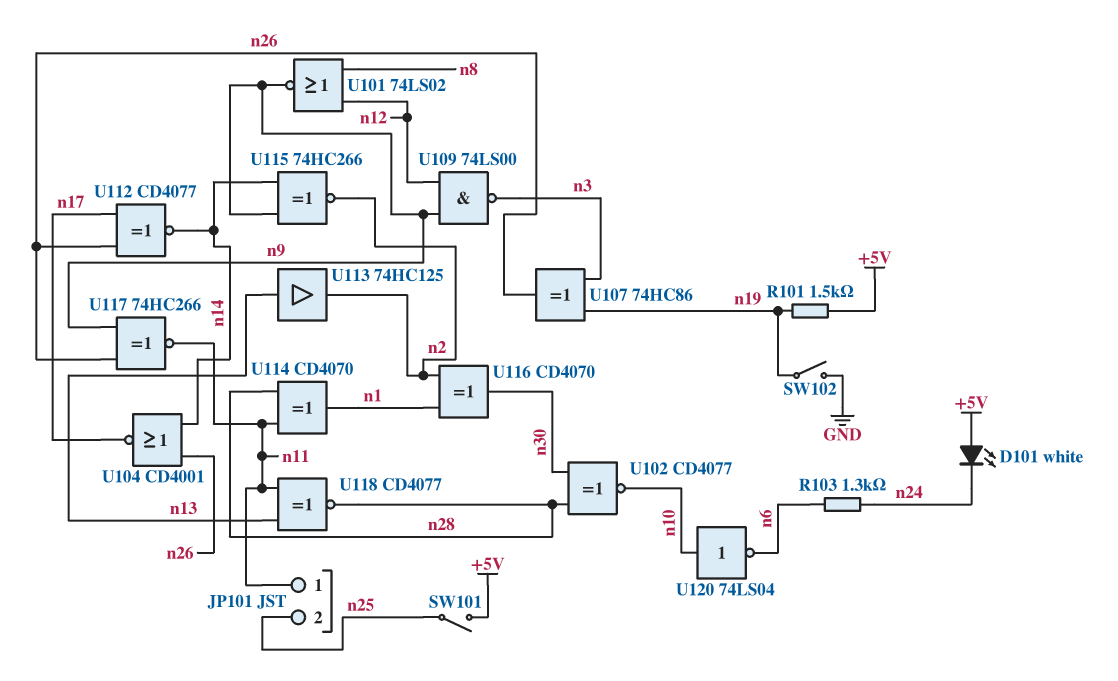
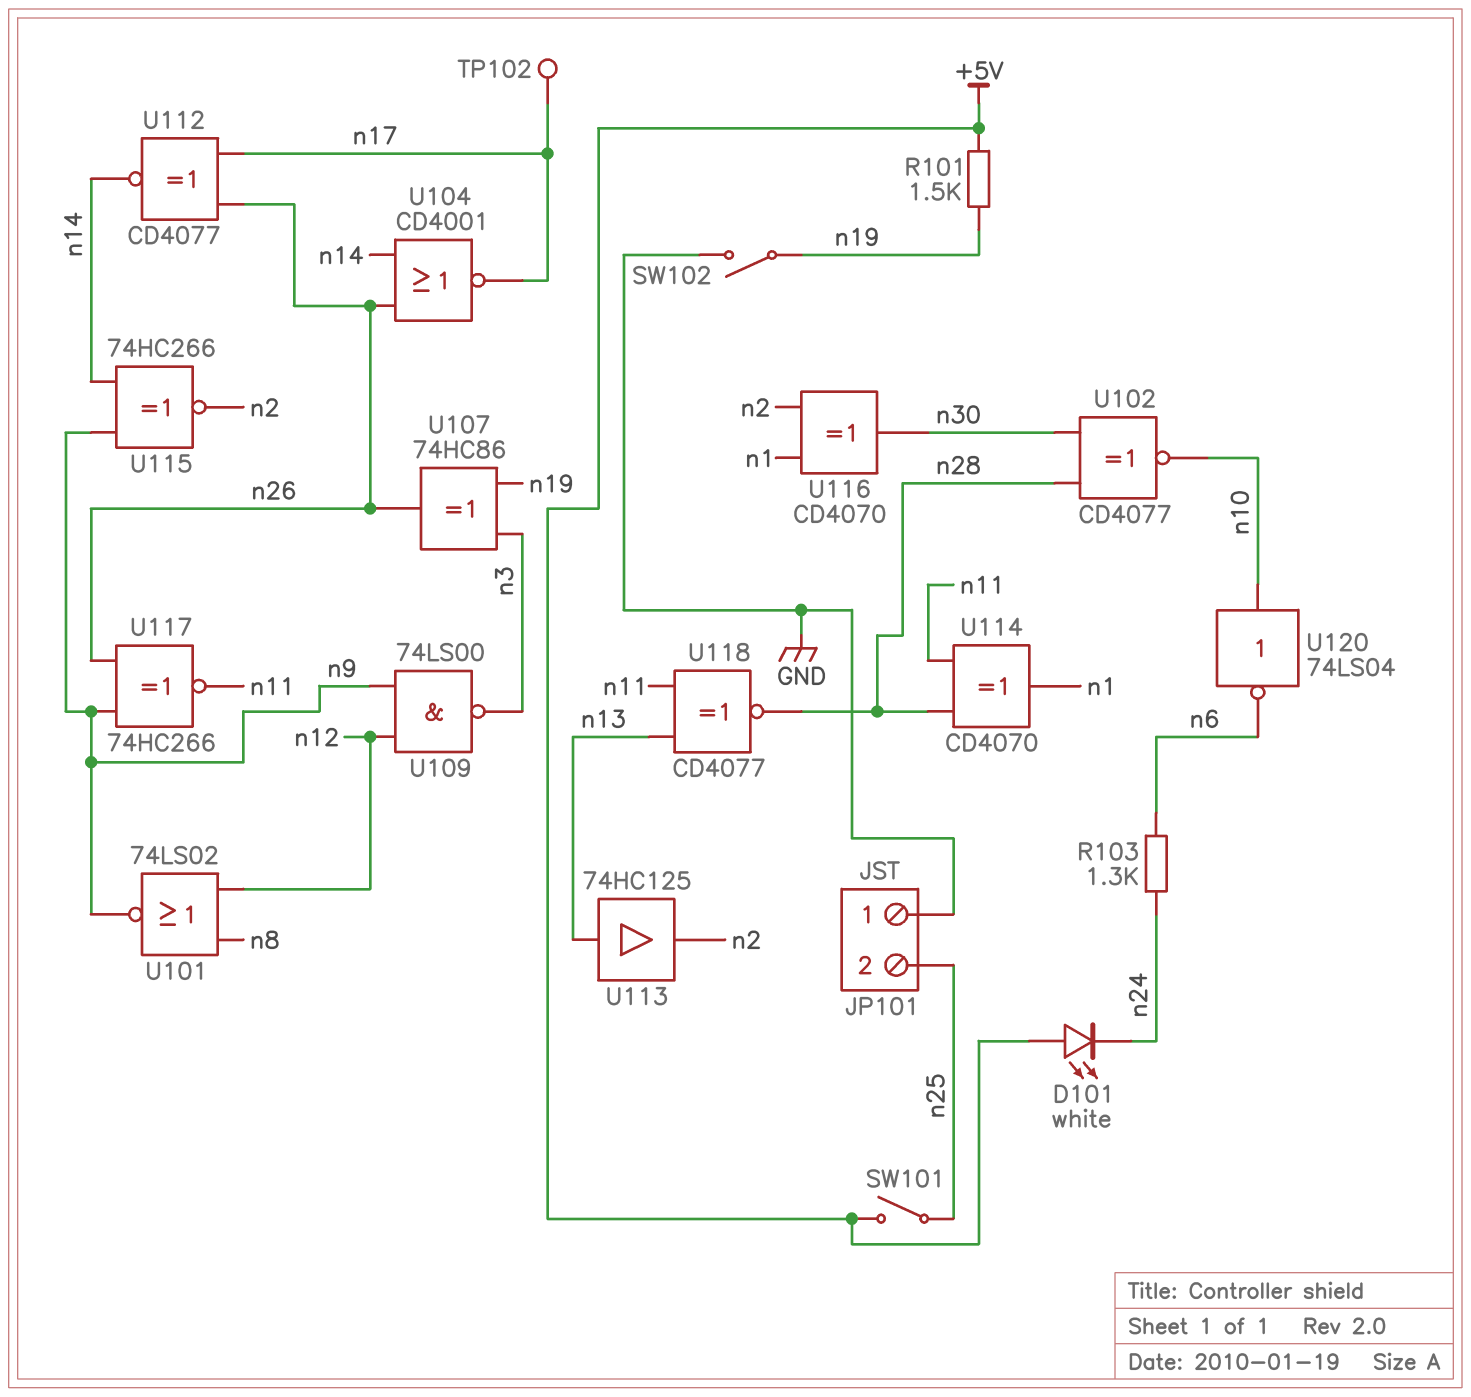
JP101 pin 1: n11 -> GND
TP102: none -> test point (n17)

